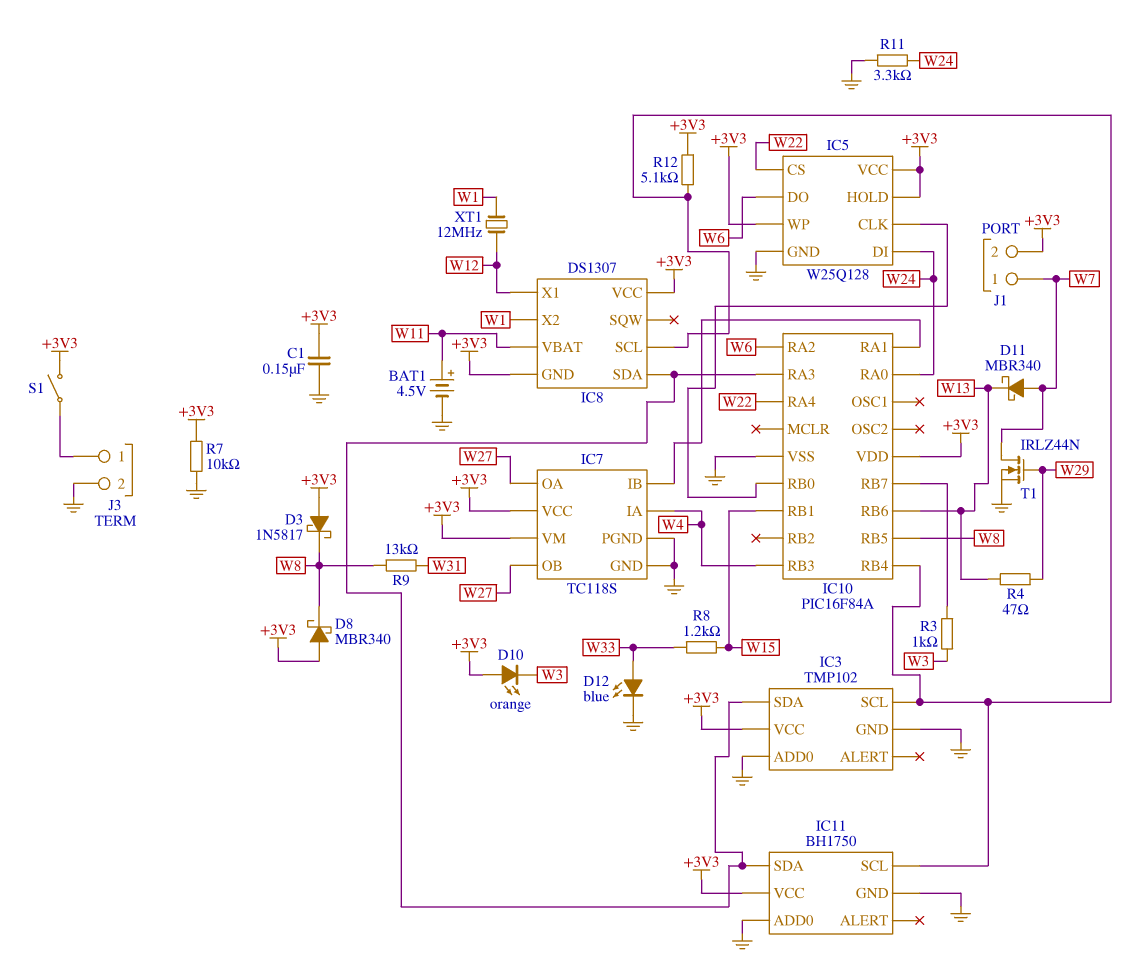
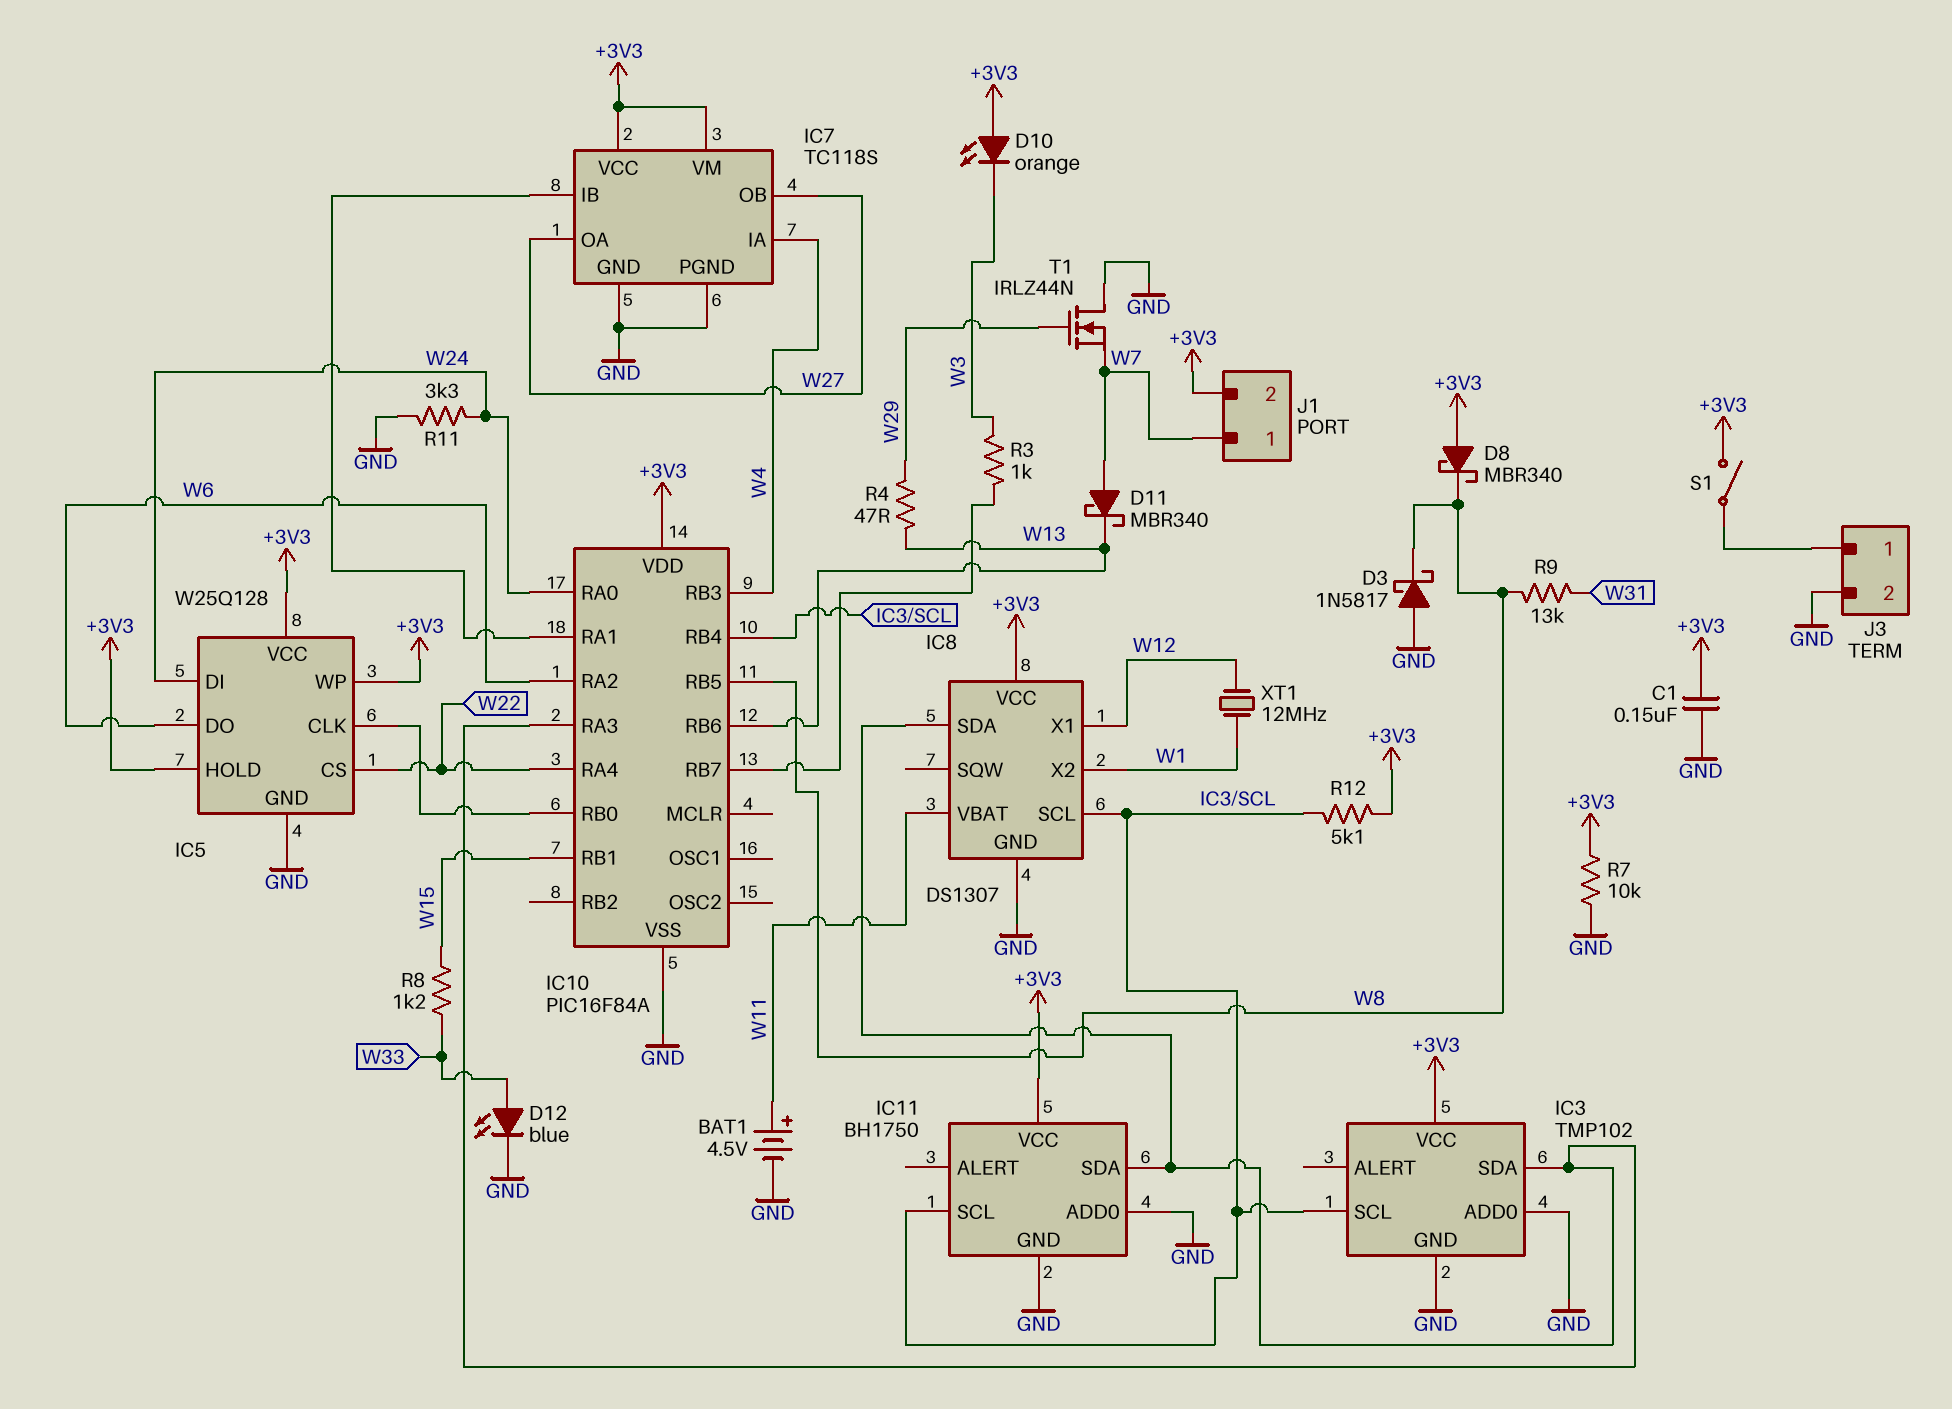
D3: schottky 1N5817 (A +3V3, K W8) -> schottky 1N5817 (A GND, K W8)
IC8 pin GND: +3V3 -> GND
T1: NMOS IRLZ44N (G W29, D W7, S GND) -> NMOS IRLZ44N (G W29, D GND, S W7)

